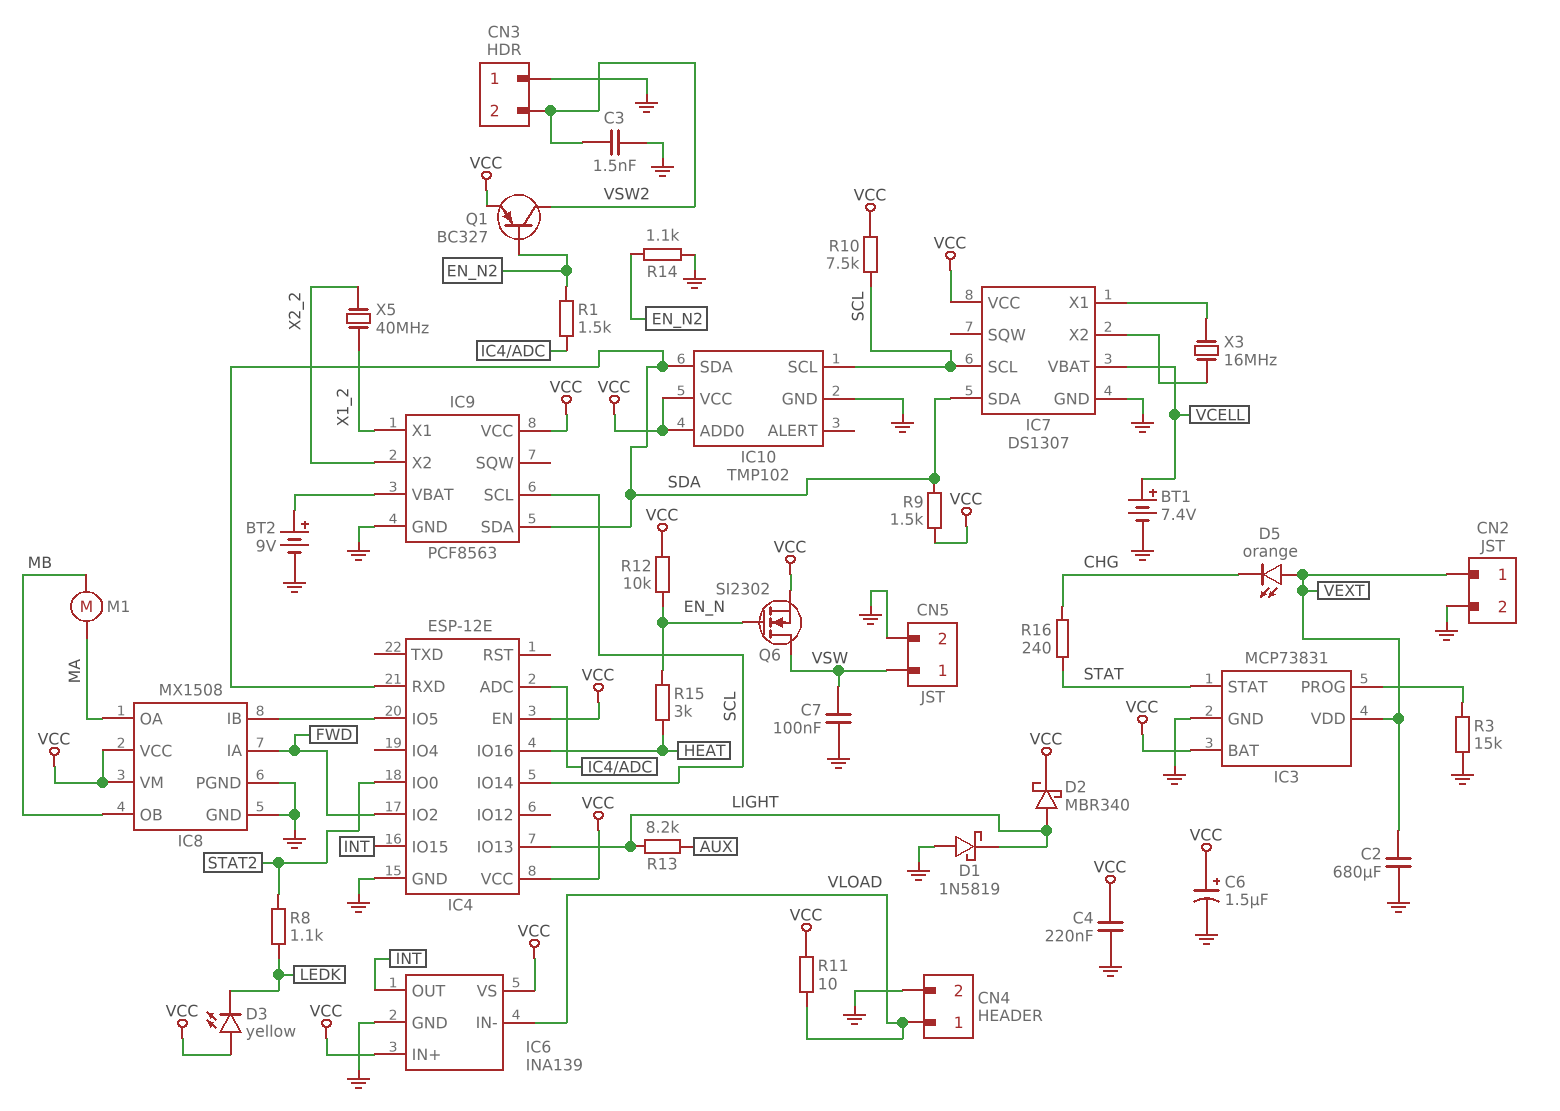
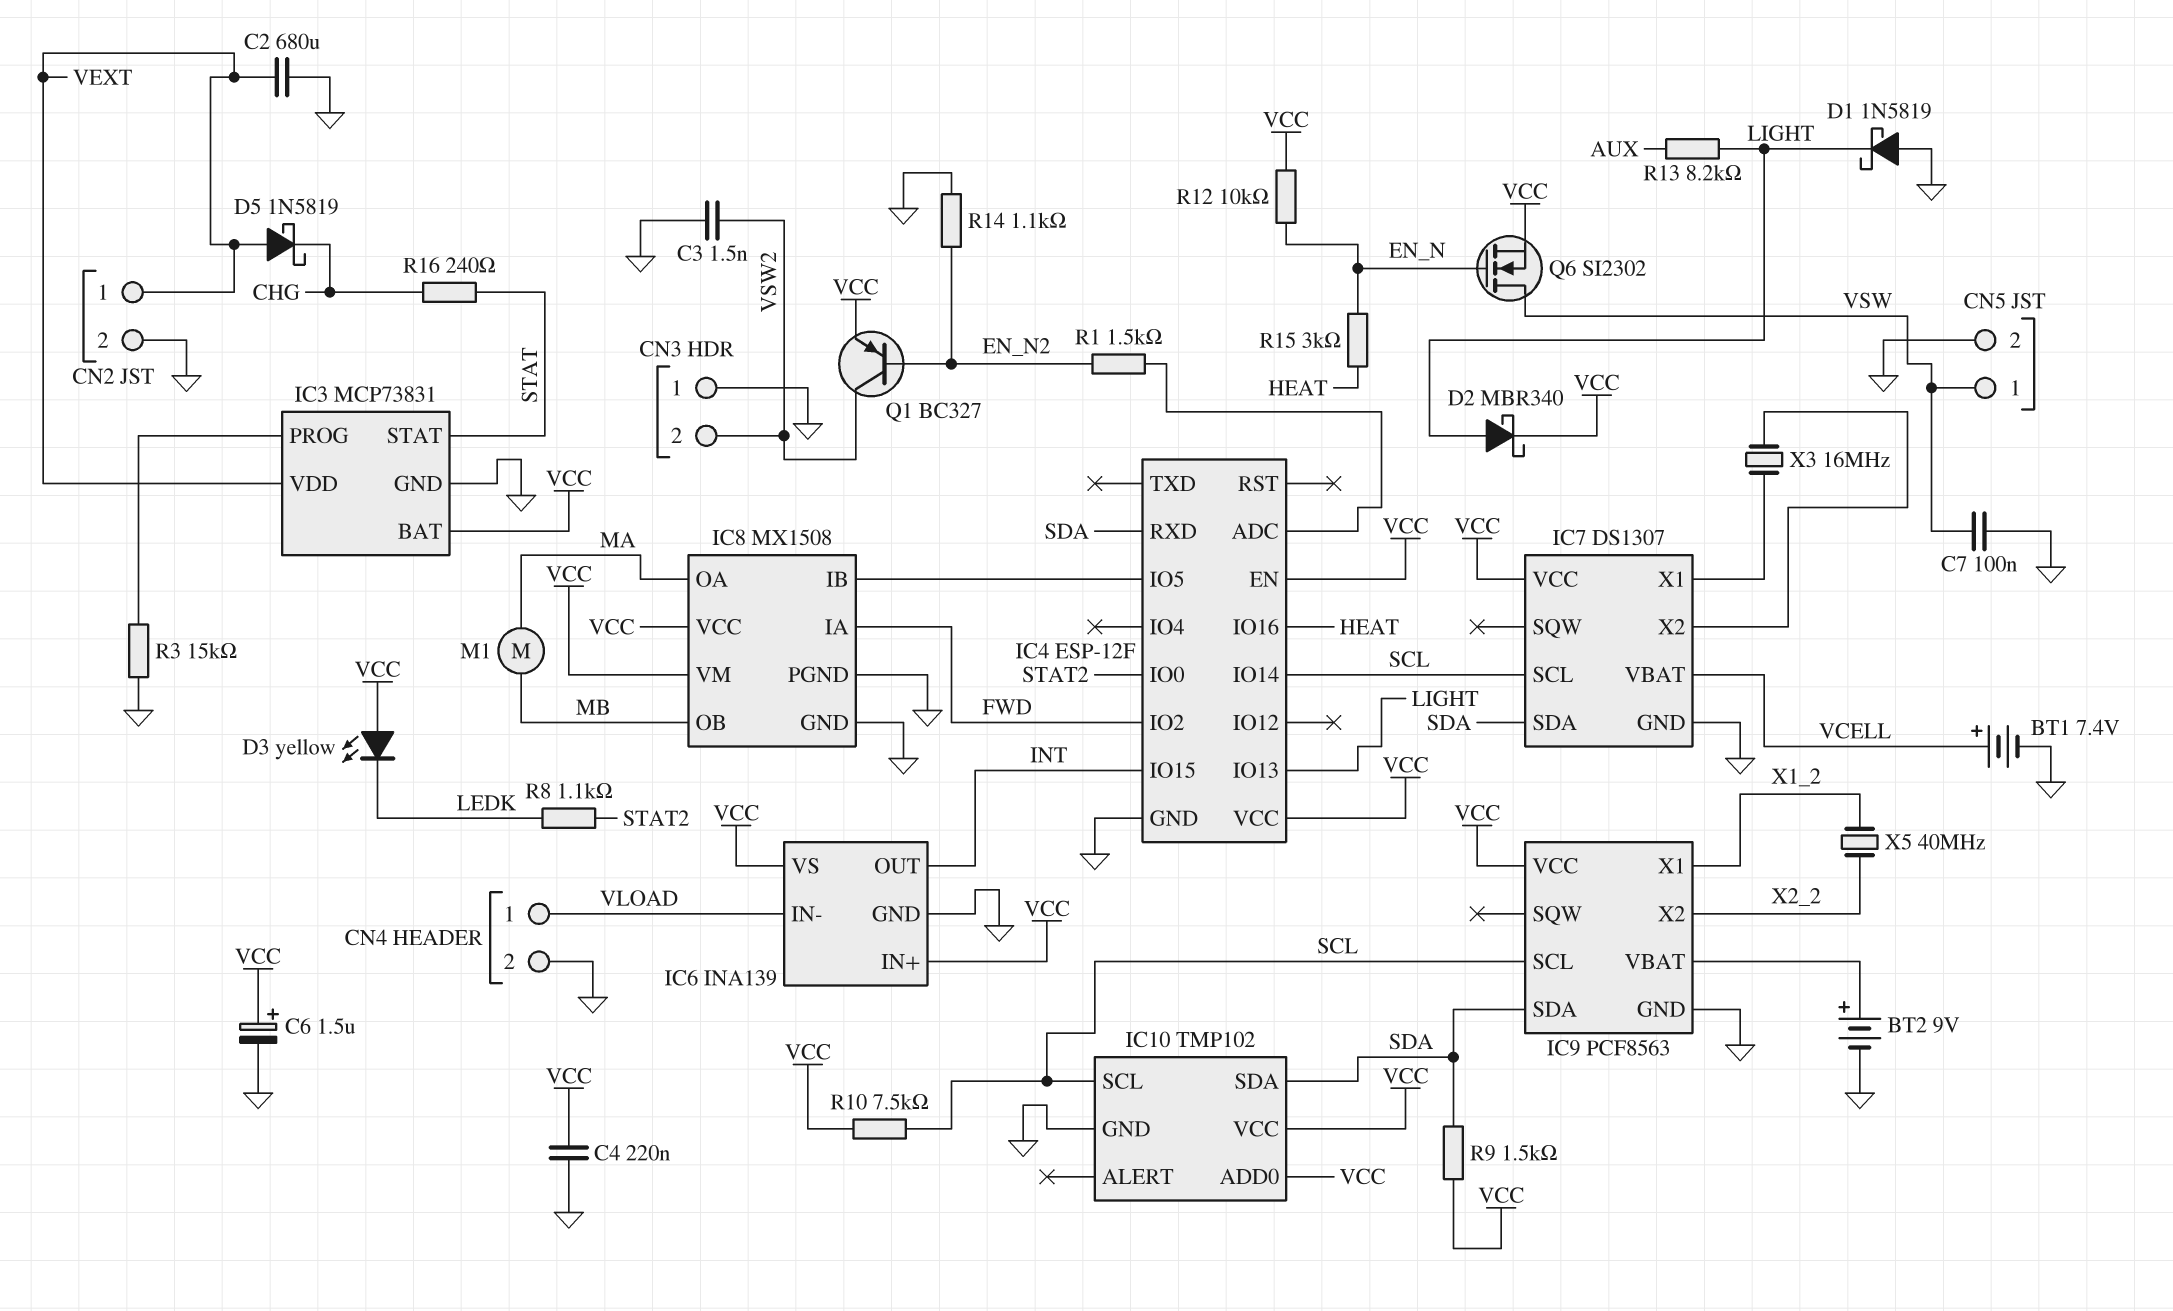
D5: LED orange (A VEXT, K CHG) -> schottky 1N5819 (A VEXT, K CHG)
IC4: ESP-12E -> ESP-12F
R11: 10 (VCC, VLOAD) -> none

